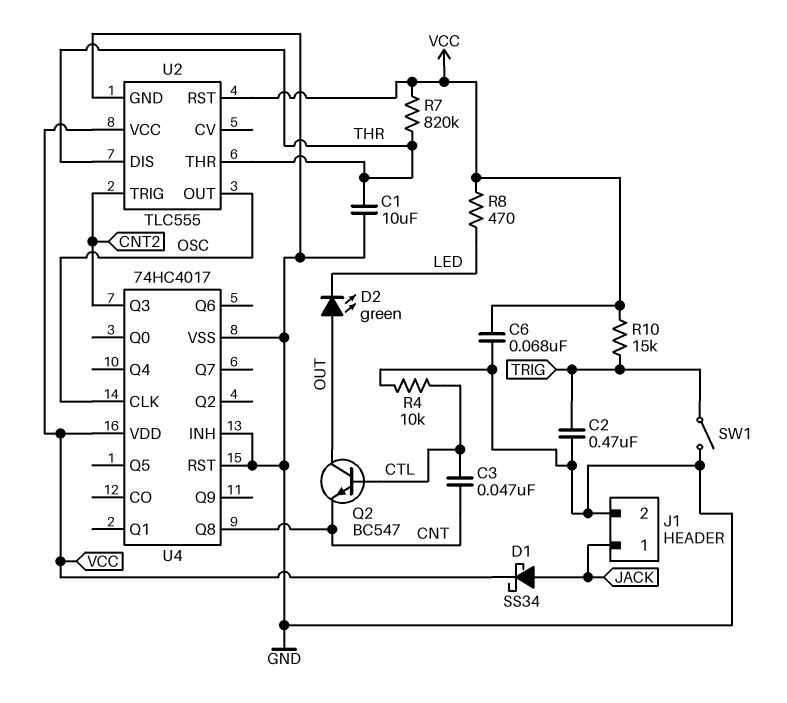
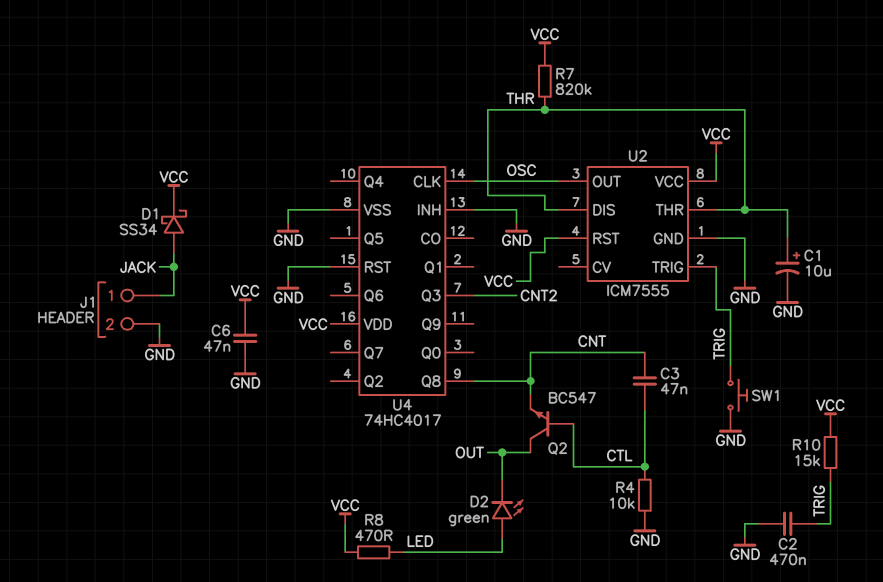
C1: 10uF (GND, THR) -> 10uF (plus THR, minus GND)
C6: 68nF (GND, VCC) -> 47nF (GND, VCC)
D2: LED green (A OUT, K LED) -> LED green (A LED, K OUT)
SW1: switch (GND, TRIG) -> button (GND, TRIG)
U2: TLC555 -> ICM7555
U2 pin TRIG: CNT2 -> TRIG

